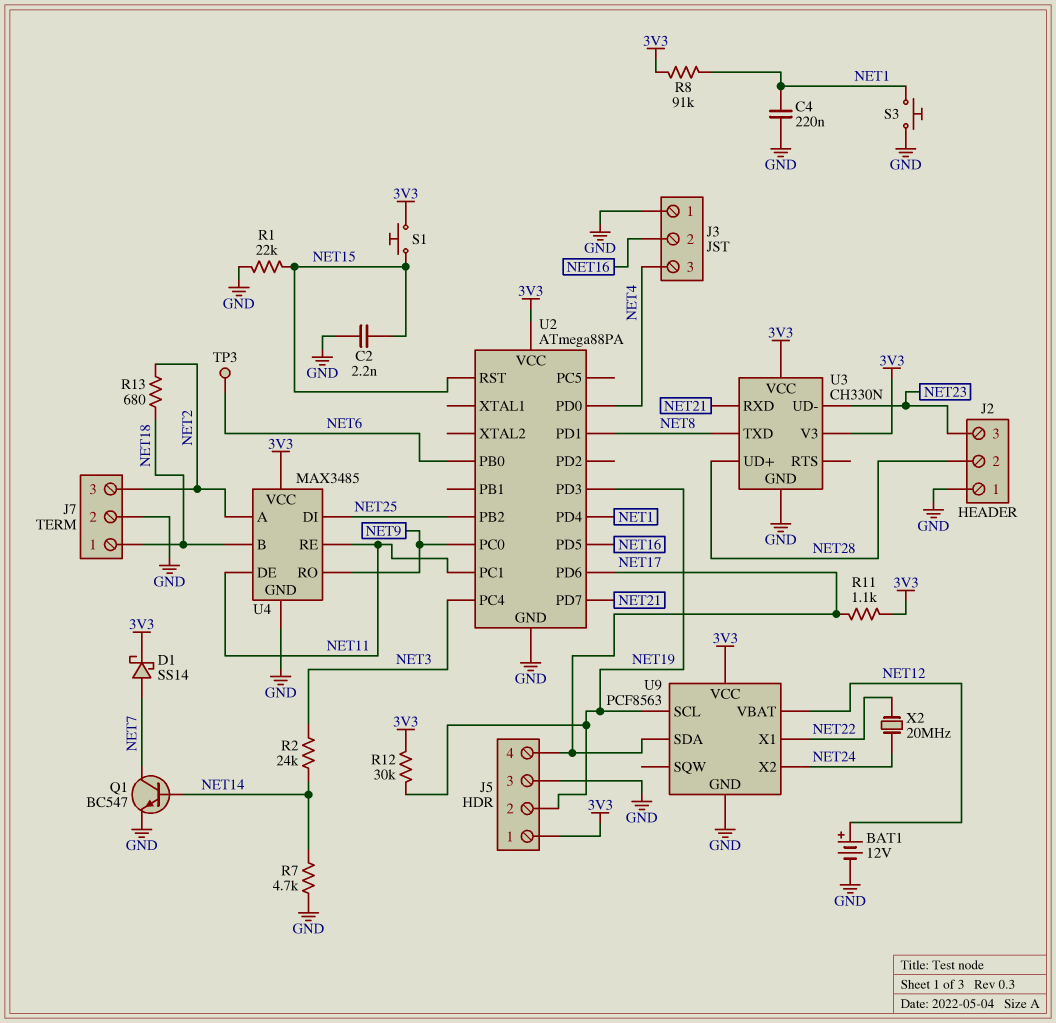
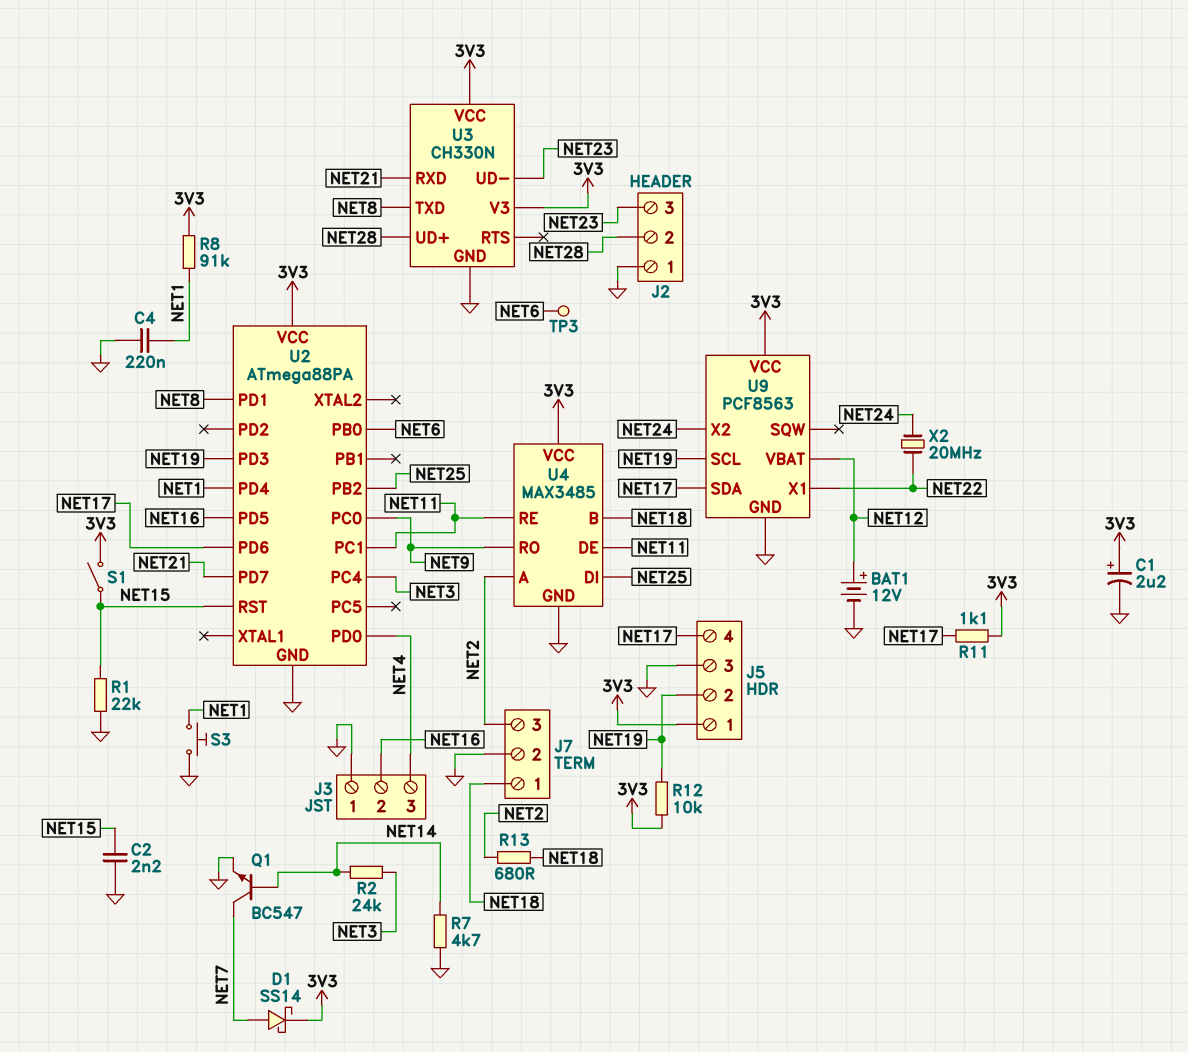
C1: none -> 2.2uF (plus 3V3, minus GND)
R12: 30k (3V3, NET19) -> 10k (3V3, NET19)
S1: button (3V3, NET15) -> switch (3V3, NET15)

